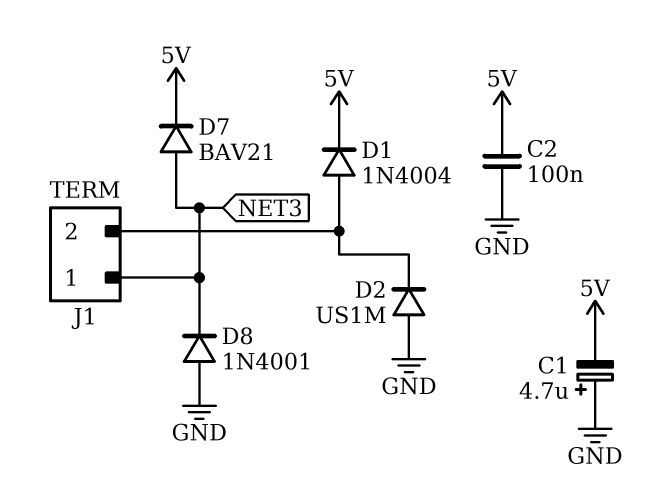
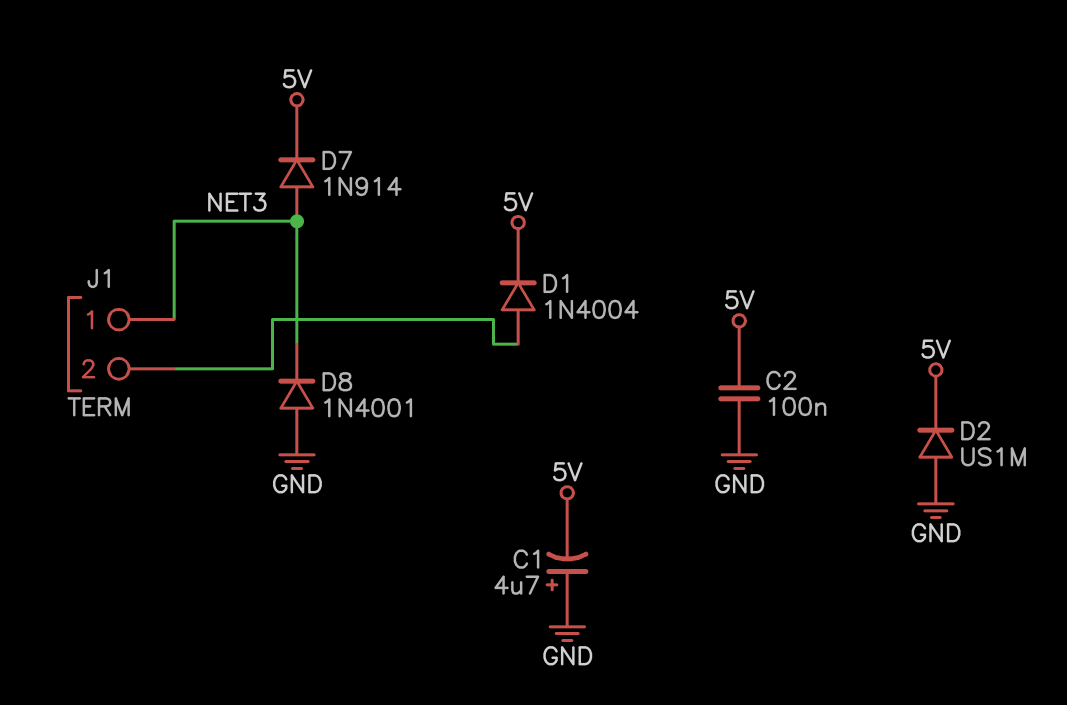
D2: diode US1M (A GND, K J1/2) -> diode US1M (A GND, K 5V)
D7: diode BAV21 (A NET3, K 5V) -> diode 1N914 (A NET3, K 5V)

